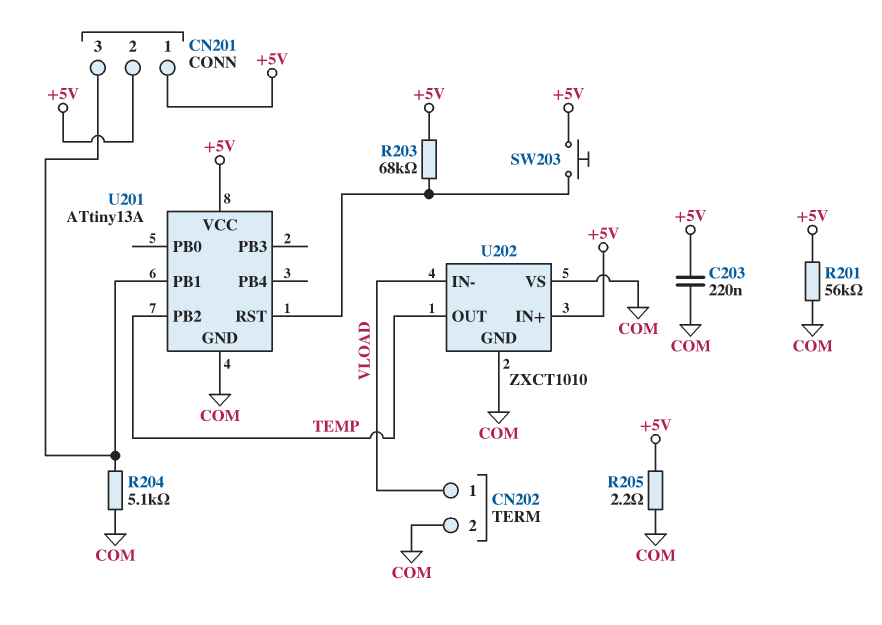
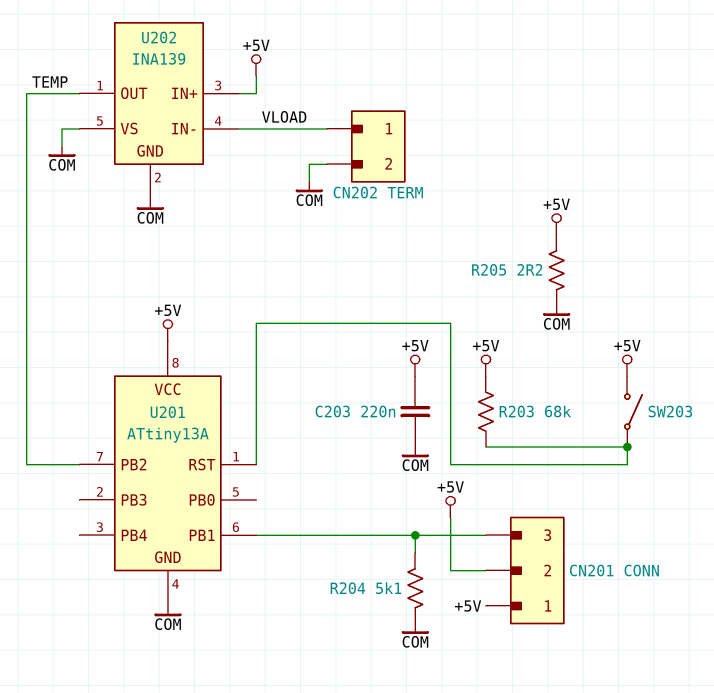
R201: 56k (+5V, COM) -> none
SW203: button (+5V, U201/RST) -> switch (+5V, U201/RST)
U202: ZXCT1010 -> INA139

